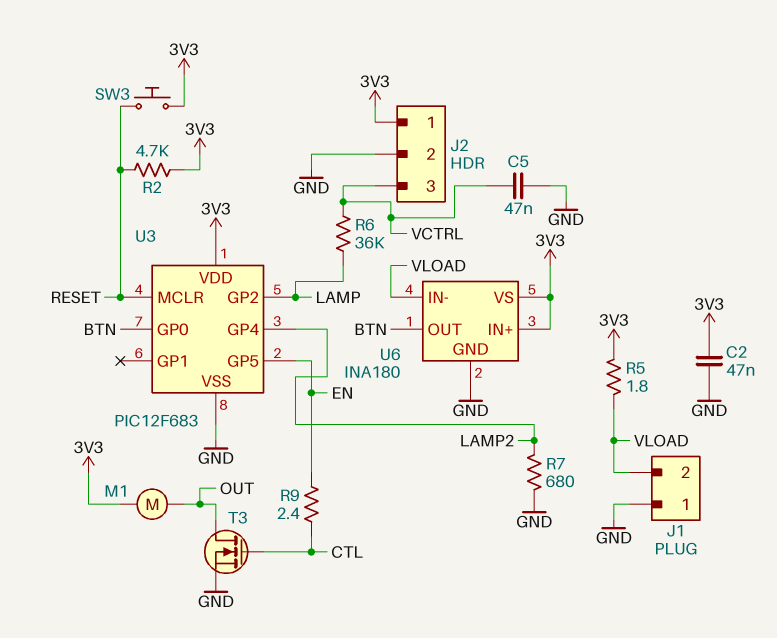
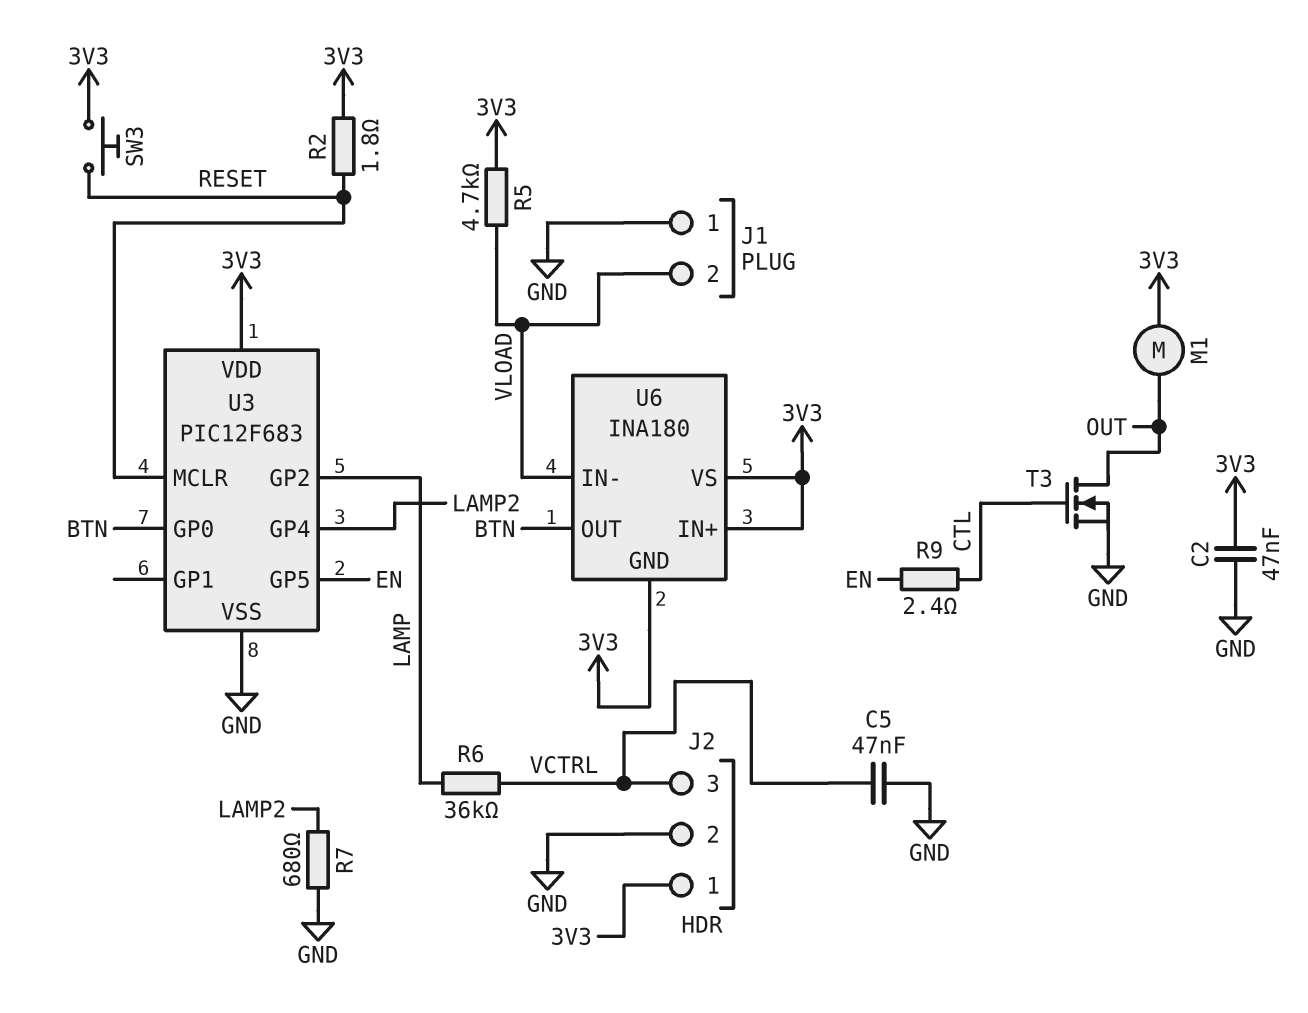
R2: 4.7k (3V3, RESET) -> 1.8 (3V3, RESET)
R5: 1.8 (3V3, VLOAD) -> 4.7k (3V3, VLOAD)
U6 pin GND: GND -> 3V3

